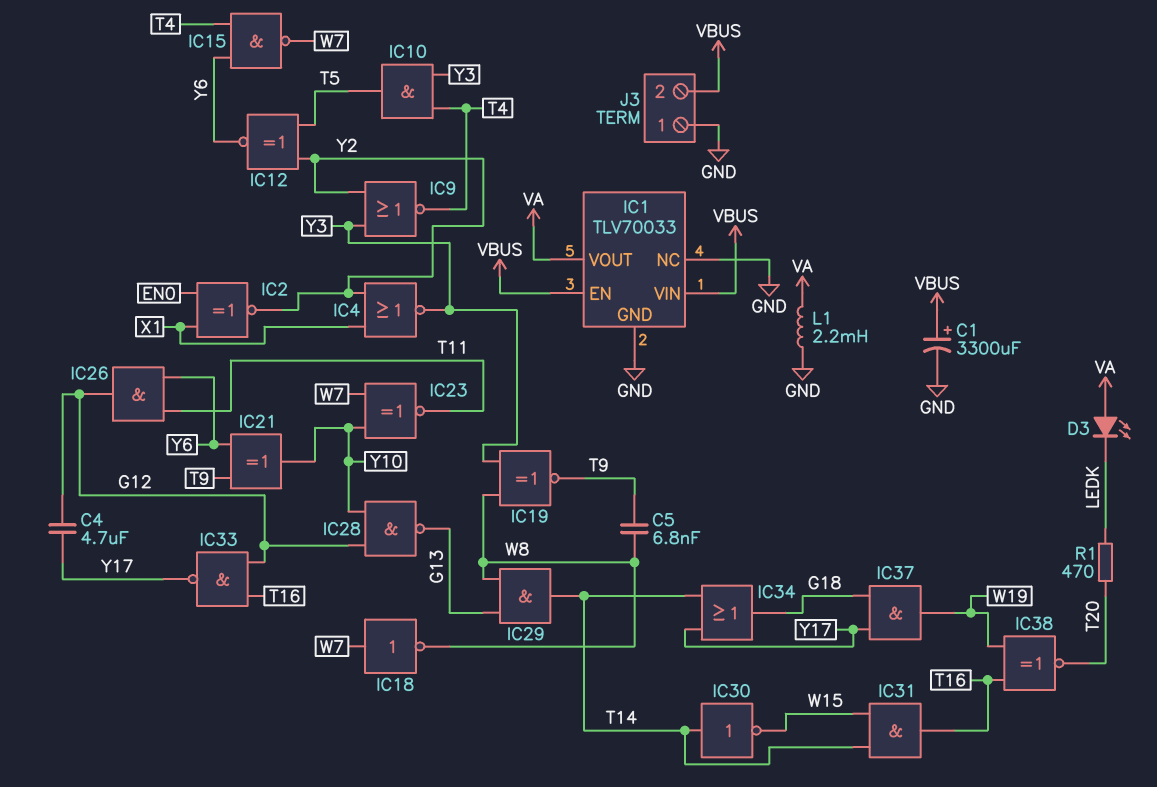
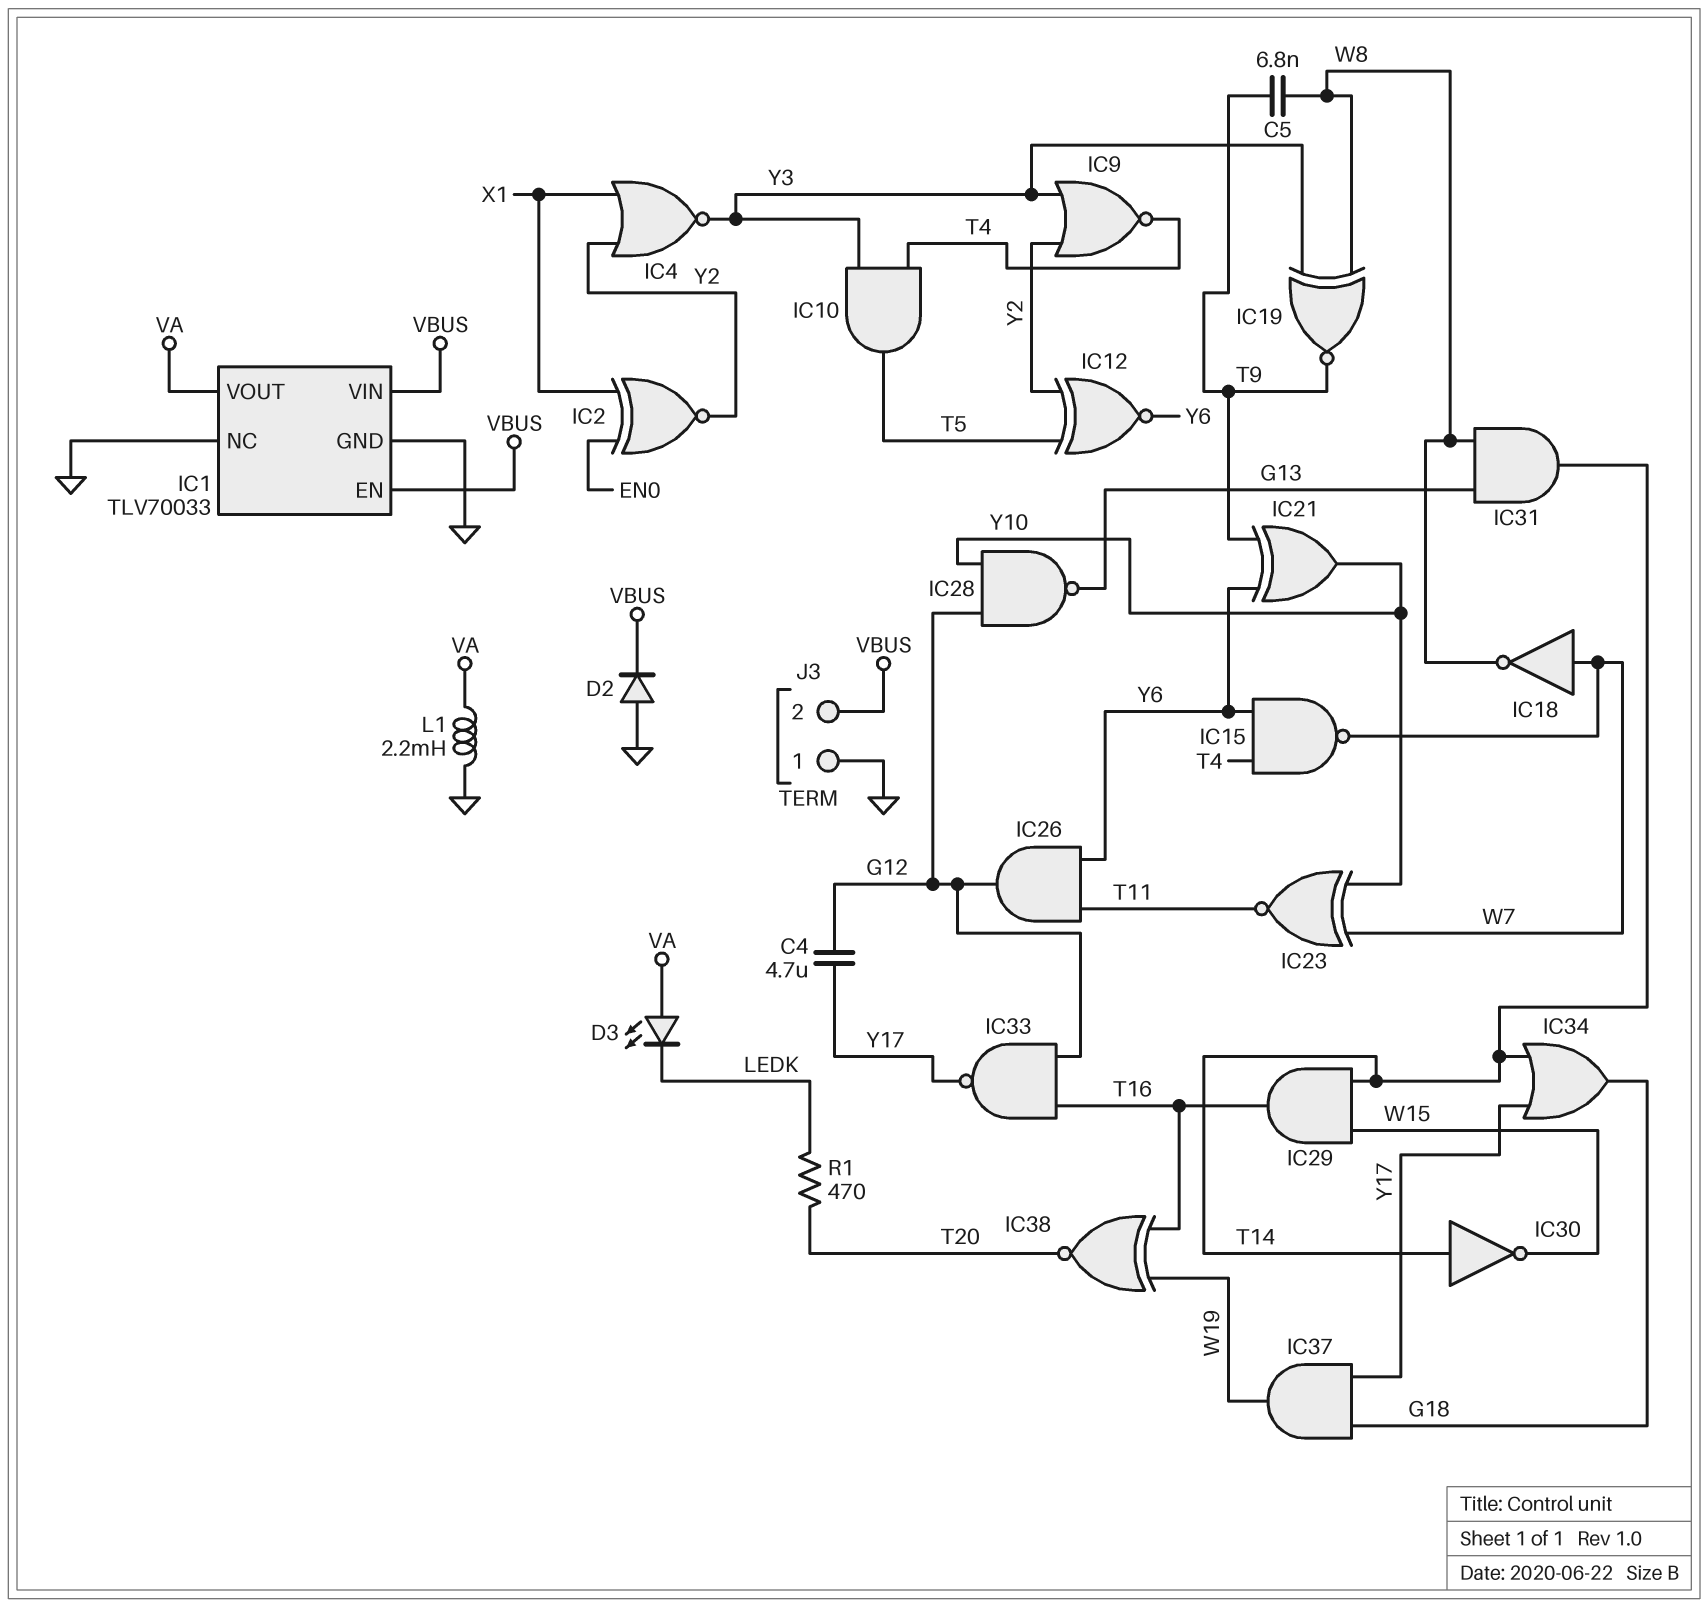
C1: 3300uF (plus VBUS, minus GND) -> none
D2: none -> diode (A GND, K VBUS)
IC29: AND (in G13, in W8, out T14) -> AND (in T14, in W15, out T16)
IC31: AND (in T14, in W15, out T16) -> AND (in G13, in W8, out T14)

